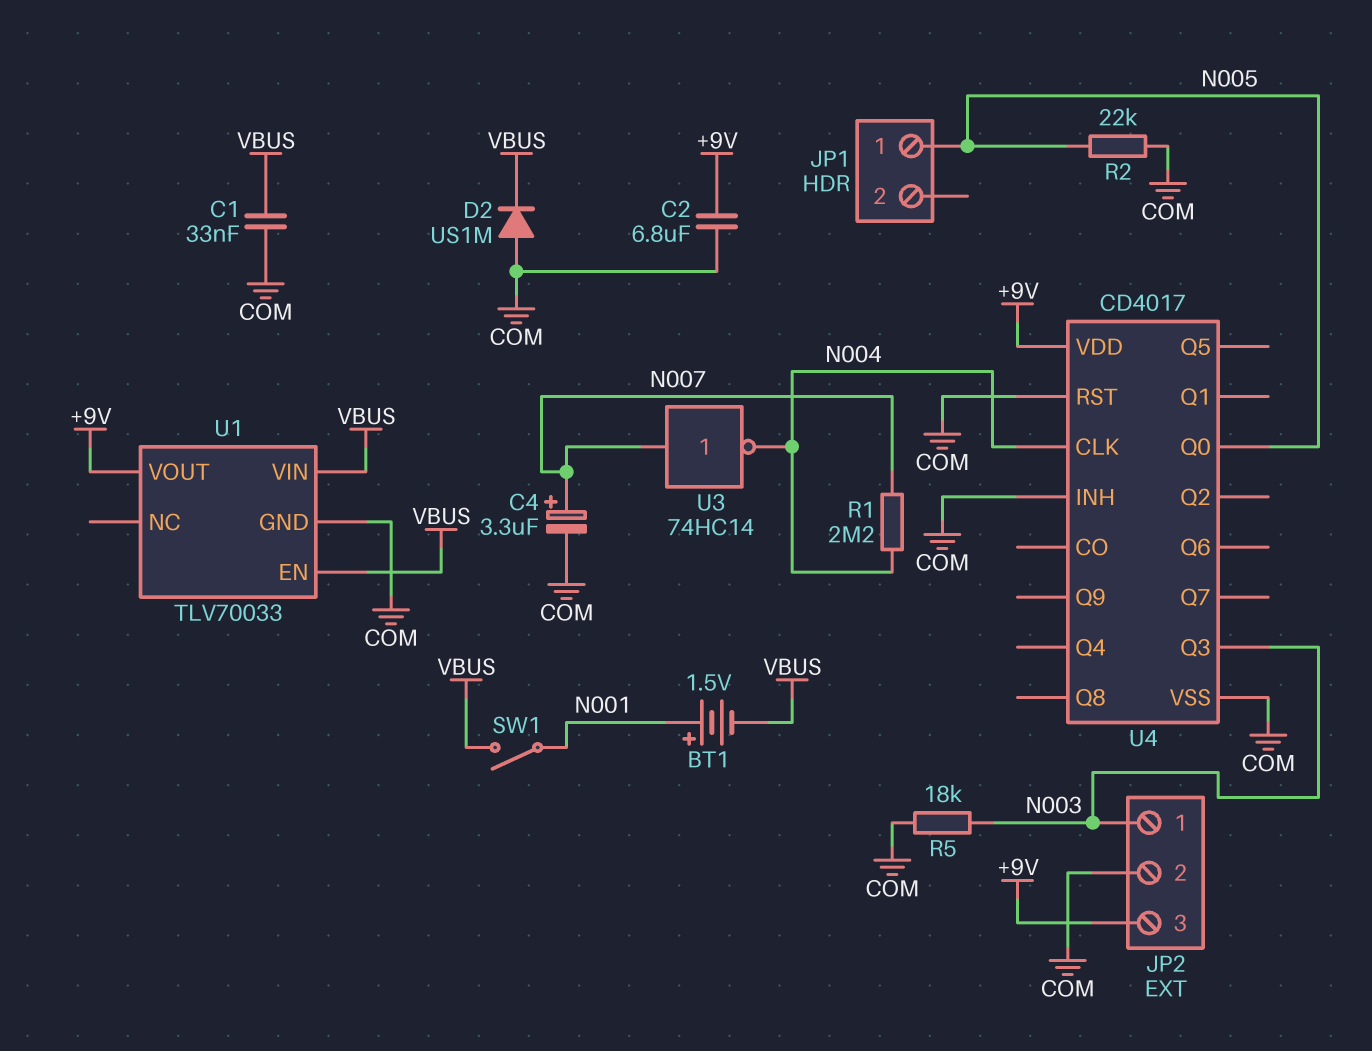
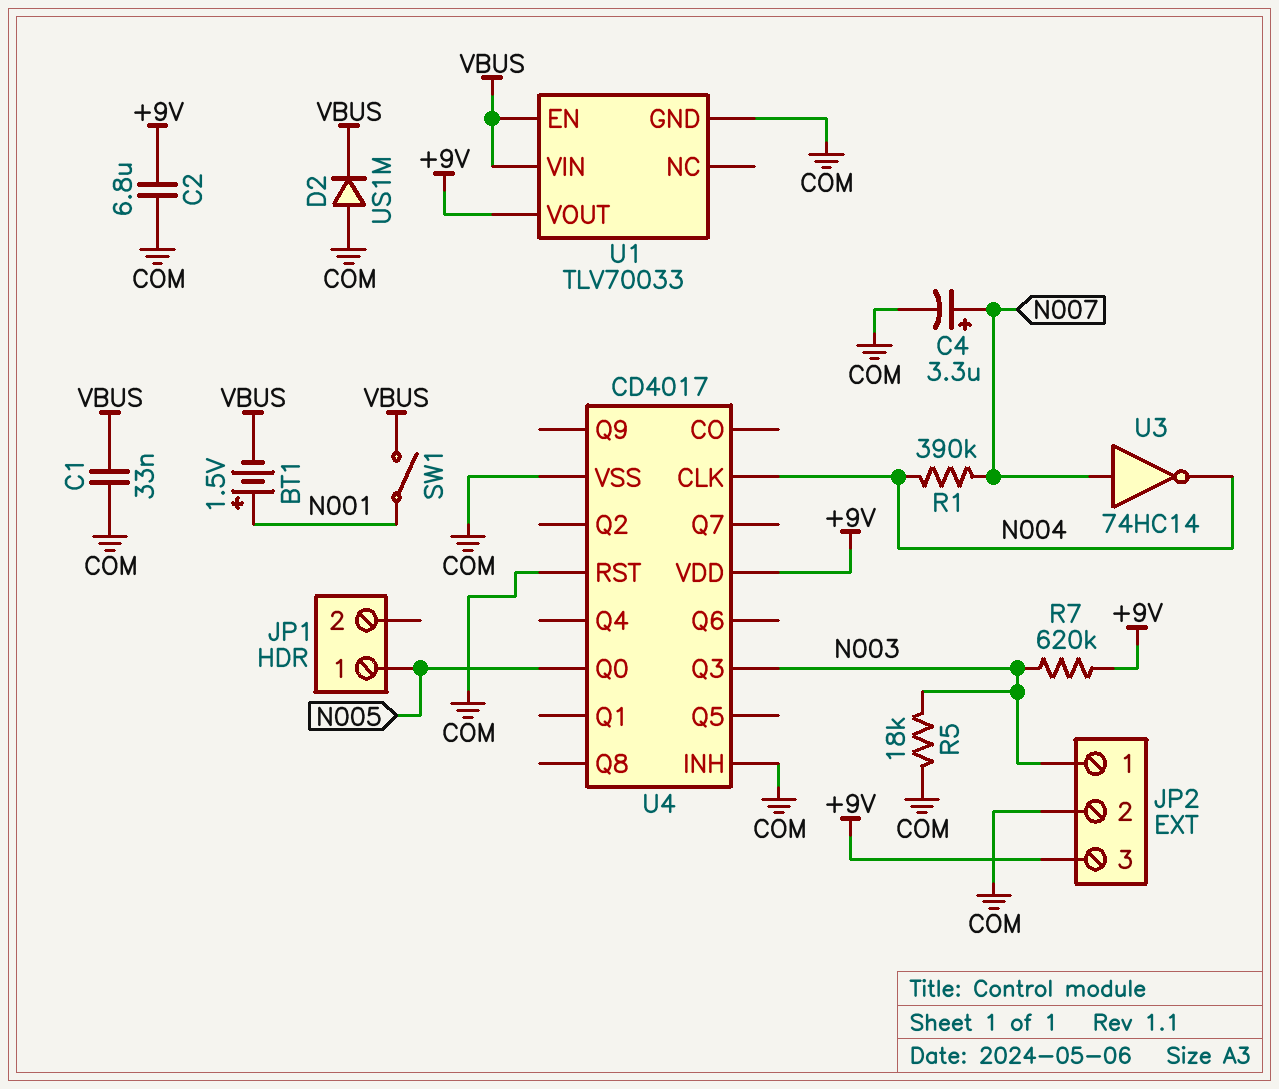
R1: 2.2M (N004, N007) -> 390k (N004, N007)
R2: 22k (COM, N005) -> none
R7: none -> 620k (+9V, N003)

